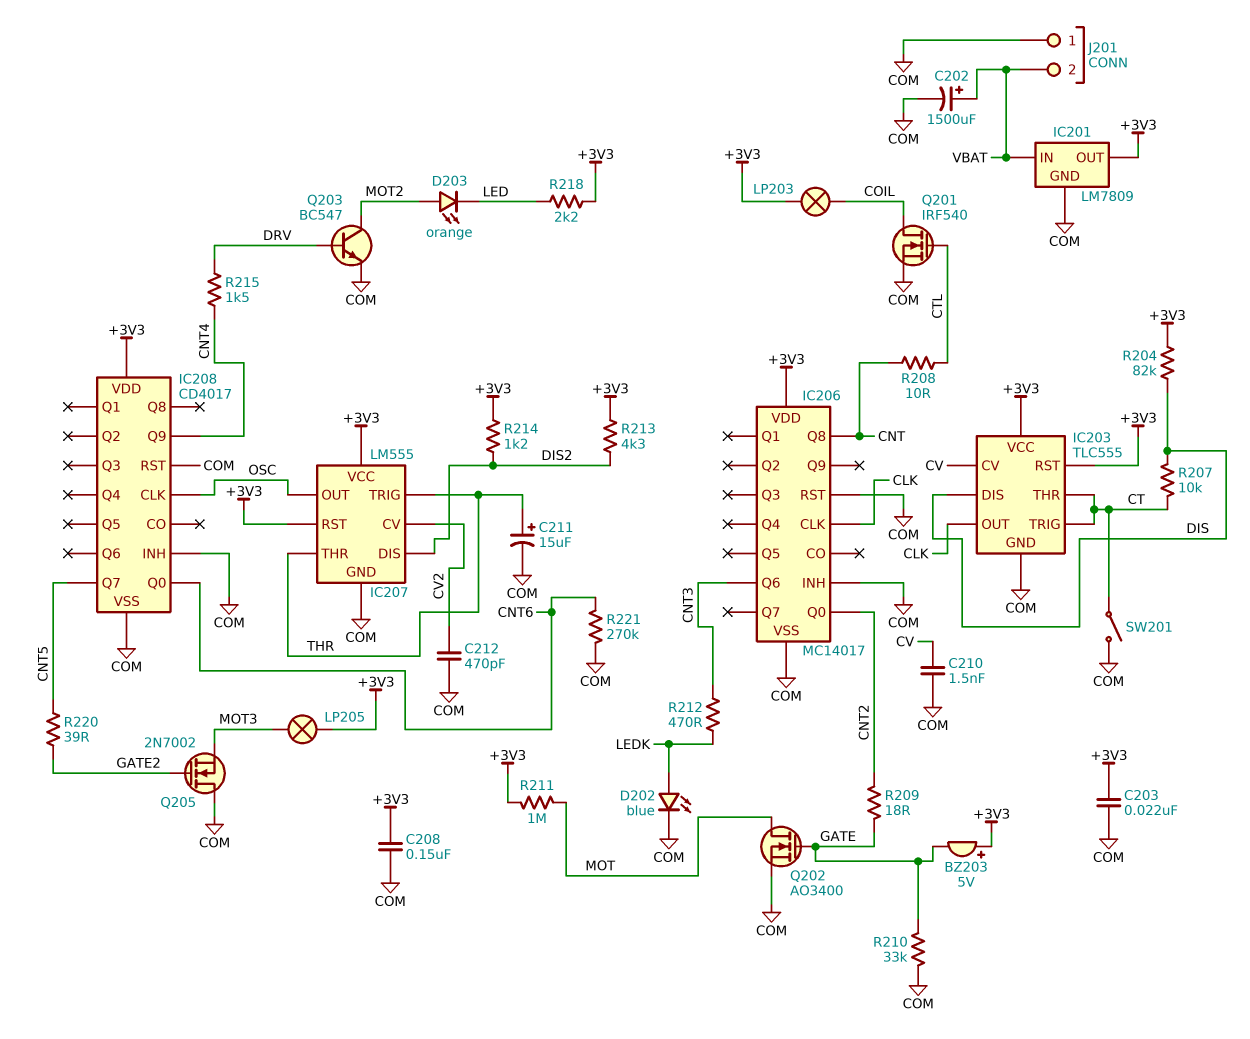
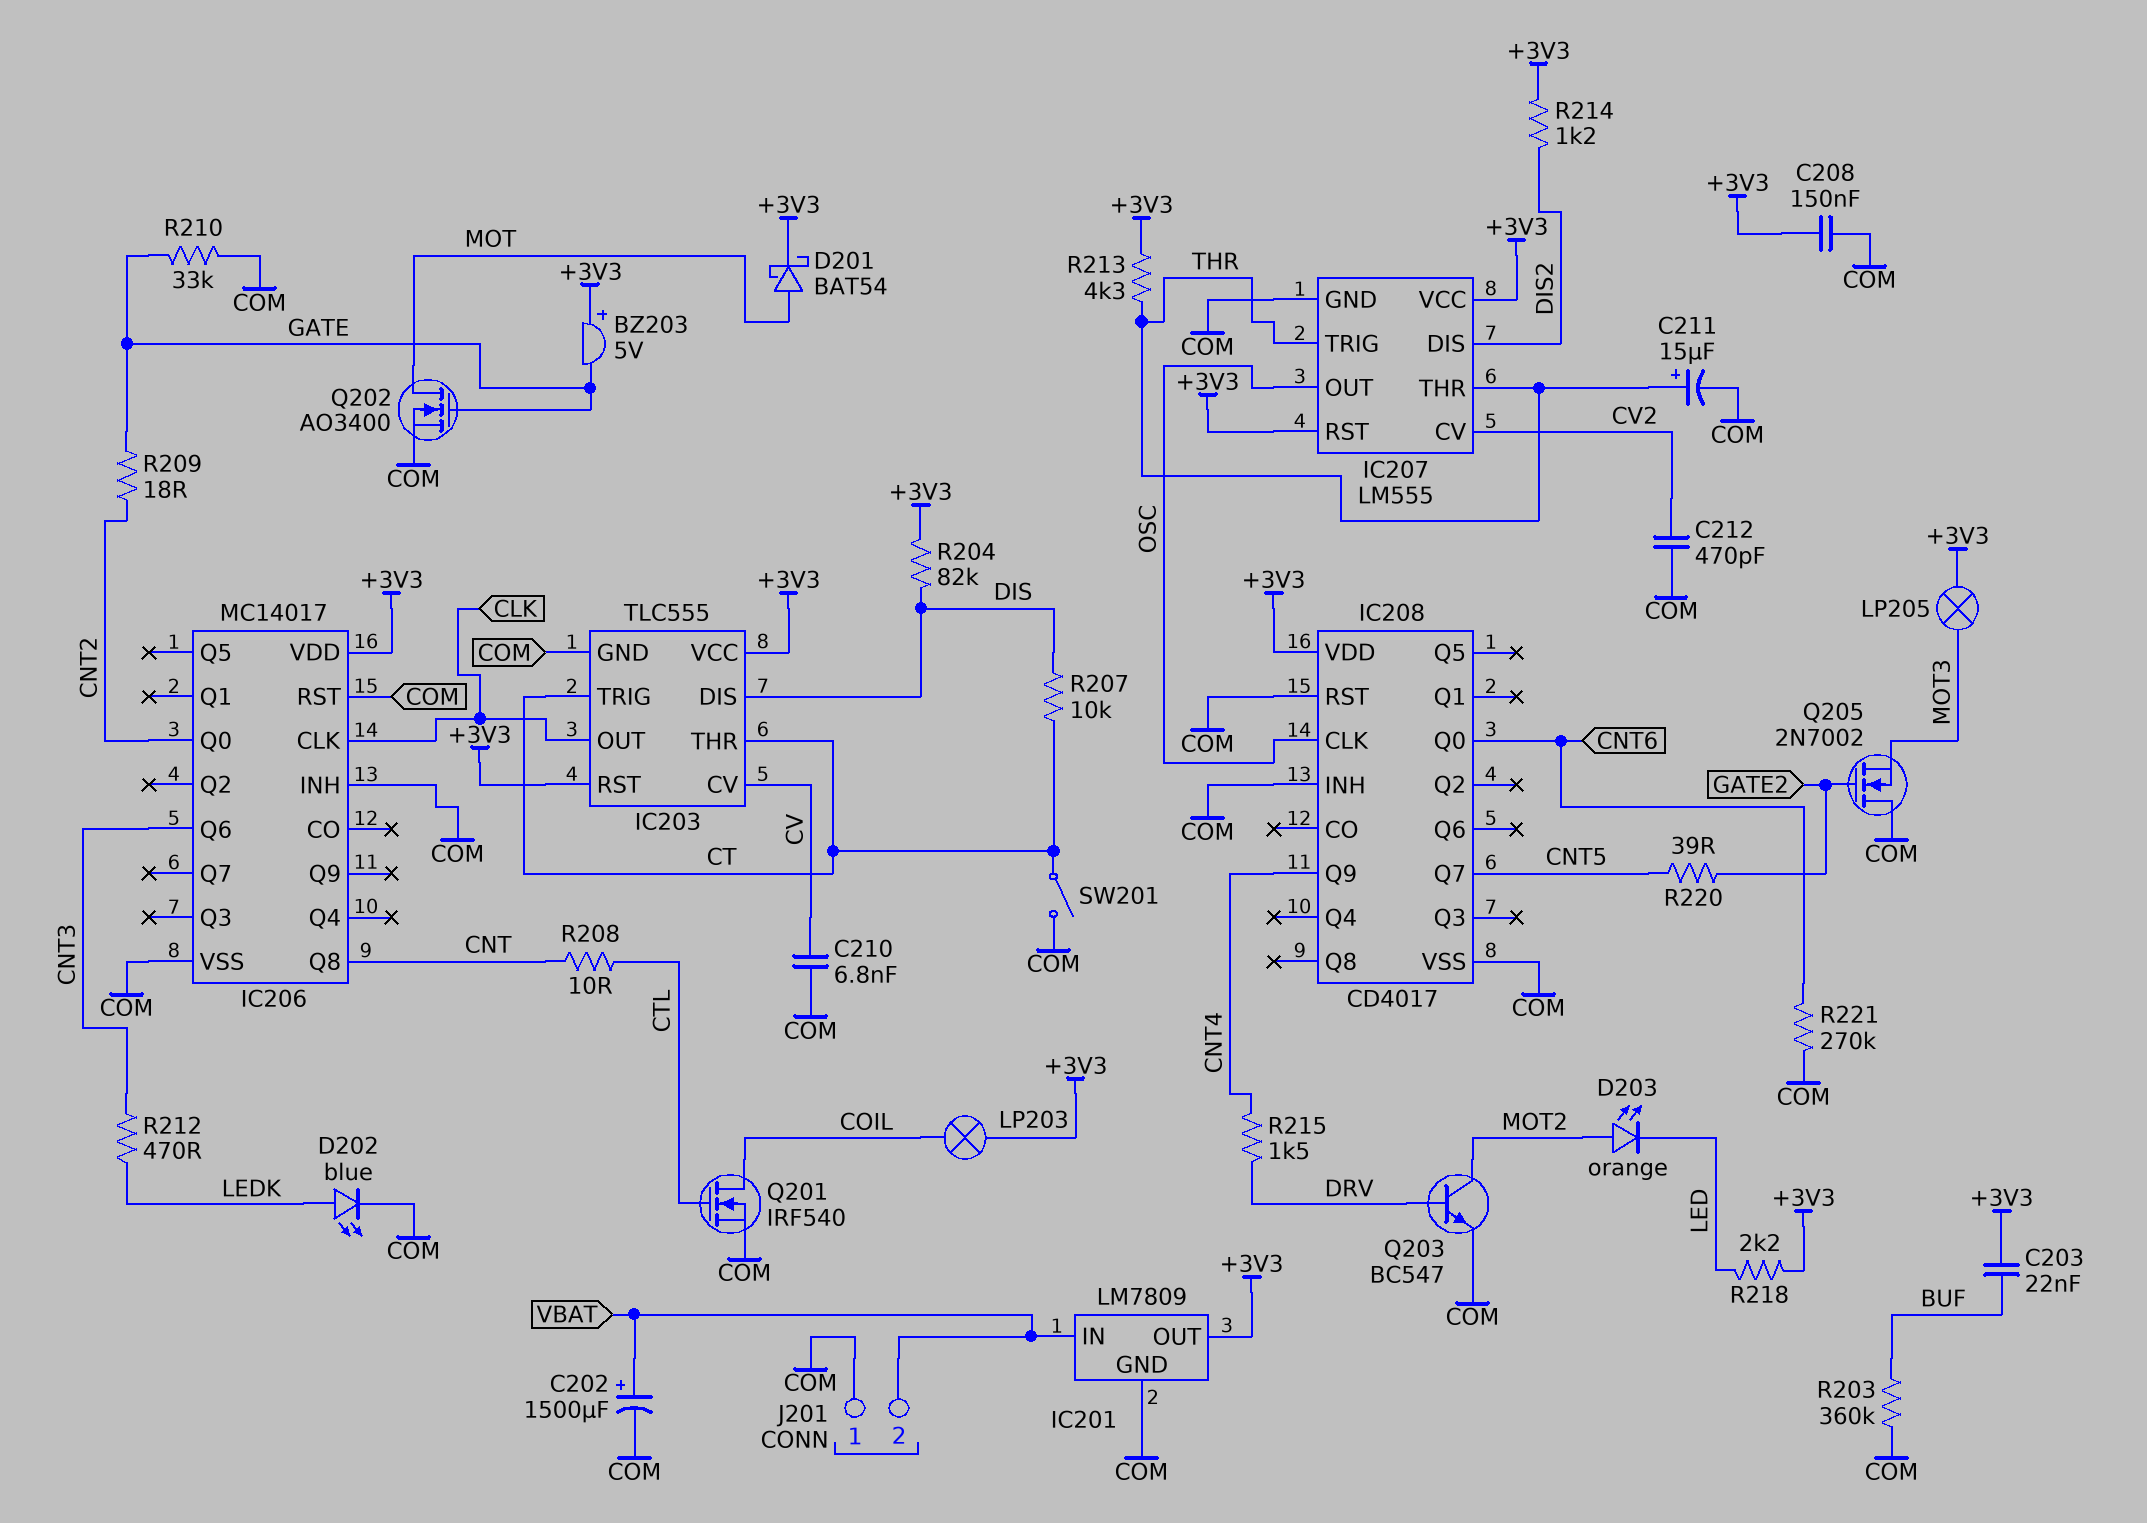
C203: 22nF (+3V3, COM) -> 22nF (+3V3, BUF)
C210: 1.5nF (COM, CV) -> 6.8nF (COM, CV)
D201: none -> schottky BAT54 (A MOT, K +3V3)
R203: none -> 360k (BUF, COM)
R211: 1M (+3V3, MOT) -> none
R213: 4.3k (+3V3, DIS2) -> 4.3k (+3V3, THR)

